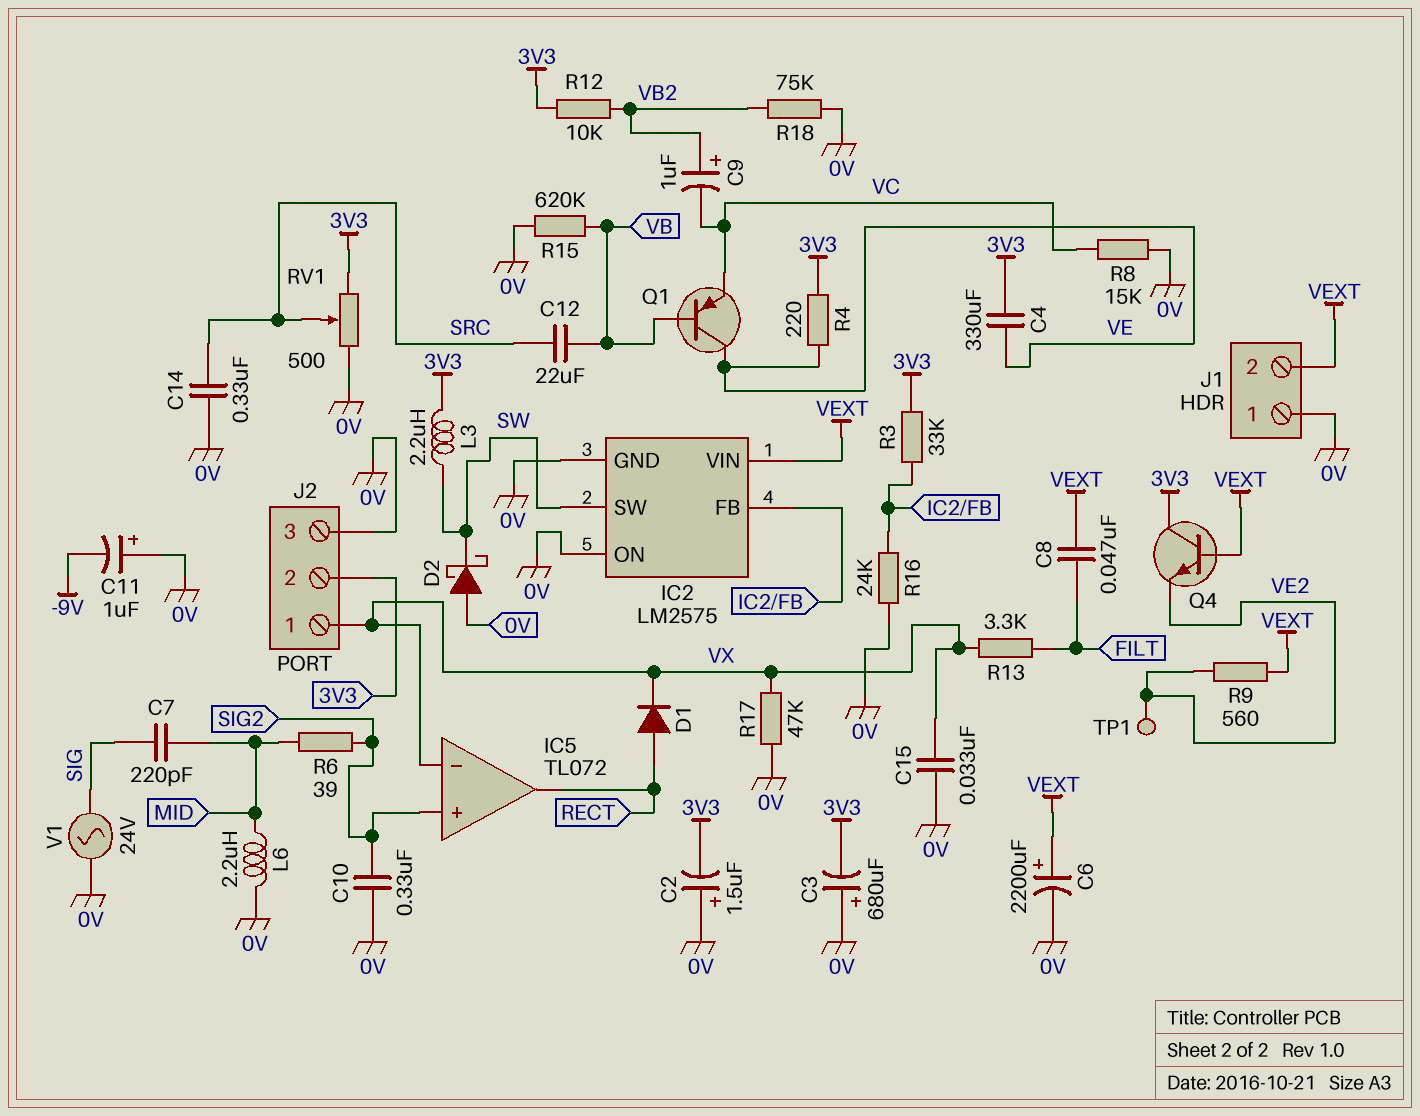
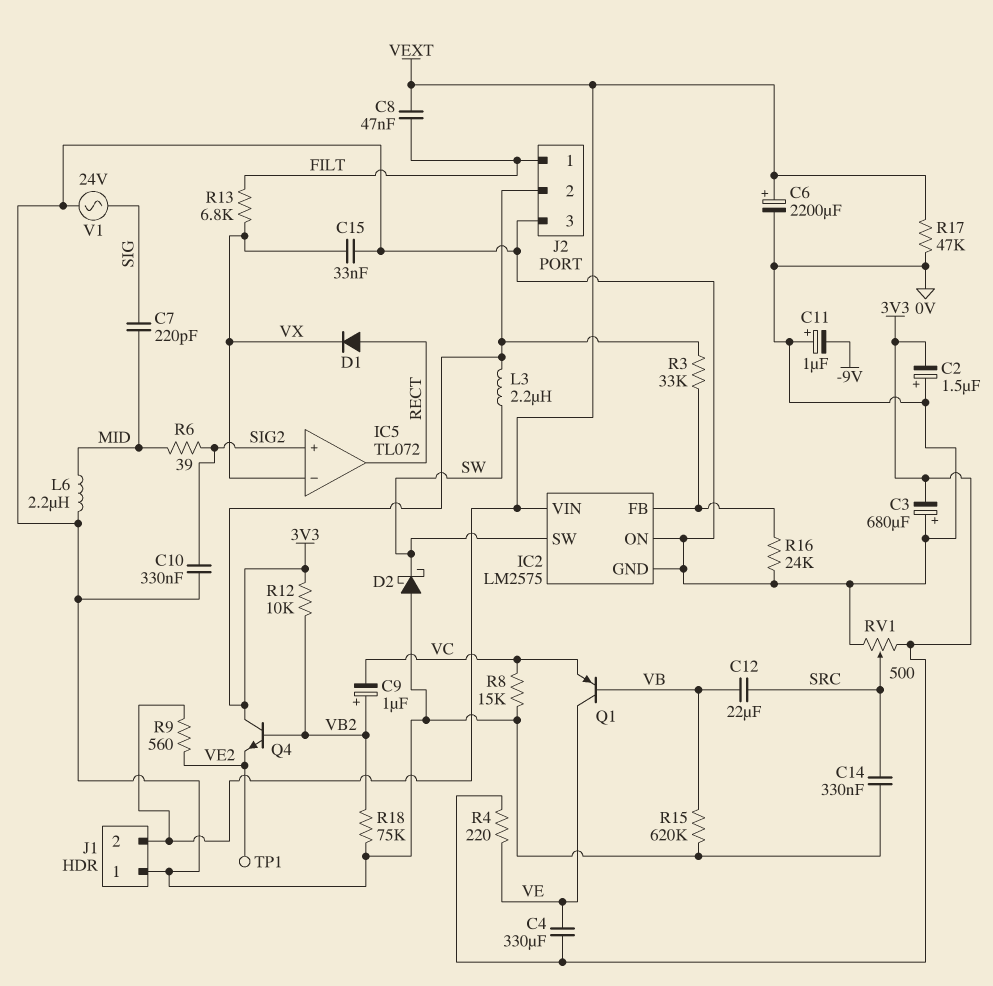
J2 pin 1: VX -> FILT
Q4: NPN (B VEXT, C 3V3, E VE2) -> NPN (B VB2, C 3V3, E VE2)
R13: 3.3k (FILT, VX) -> 6.8k (FILT, VX)
R17: 47k (0V, VX) -> 47k (0V, VEXT)

